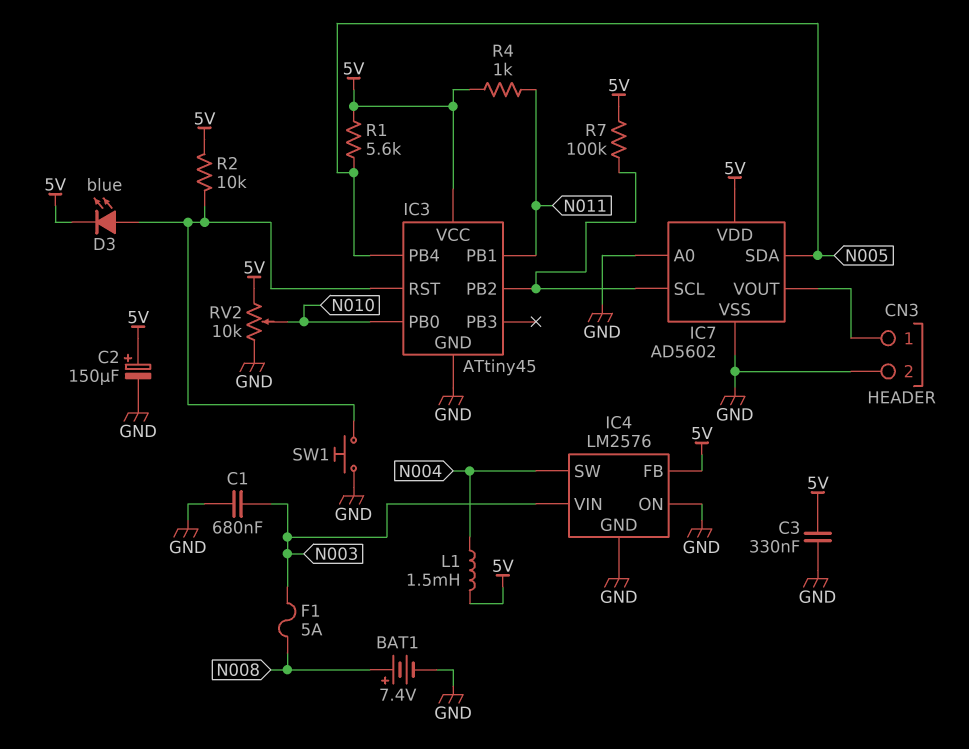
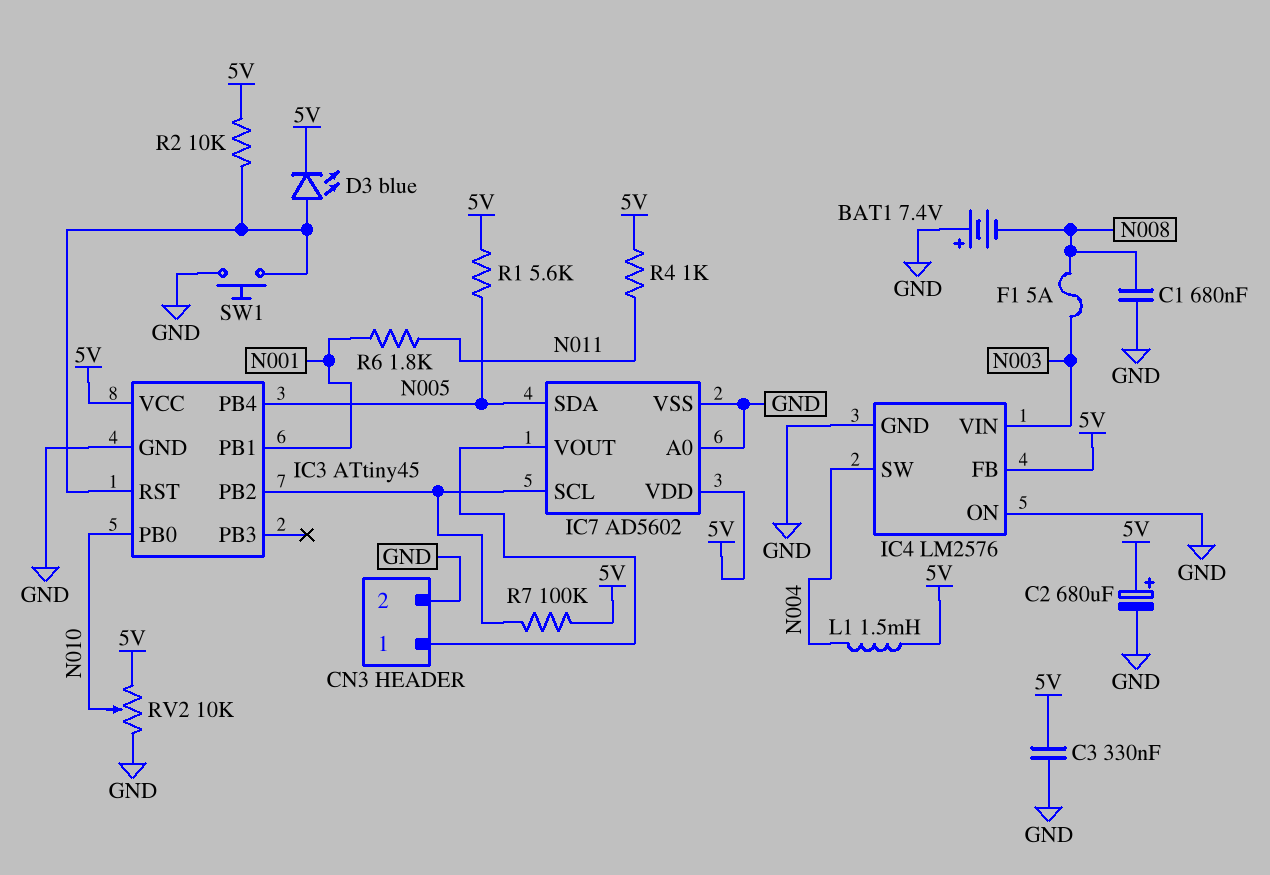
BAT1: 7.4V (plus N008, minus GND) -> 7.4V (plus GND, minus N008)
C1: 680nF (GND, N003) -> 680nF (GND, N008)
C2: 150uF (plus 5V, minus GND) -> 680uF (plus 5V, minus GND)
IC3 pin PB1: N011 -> N001
R6: none -> 1.8k (N001, N011)

